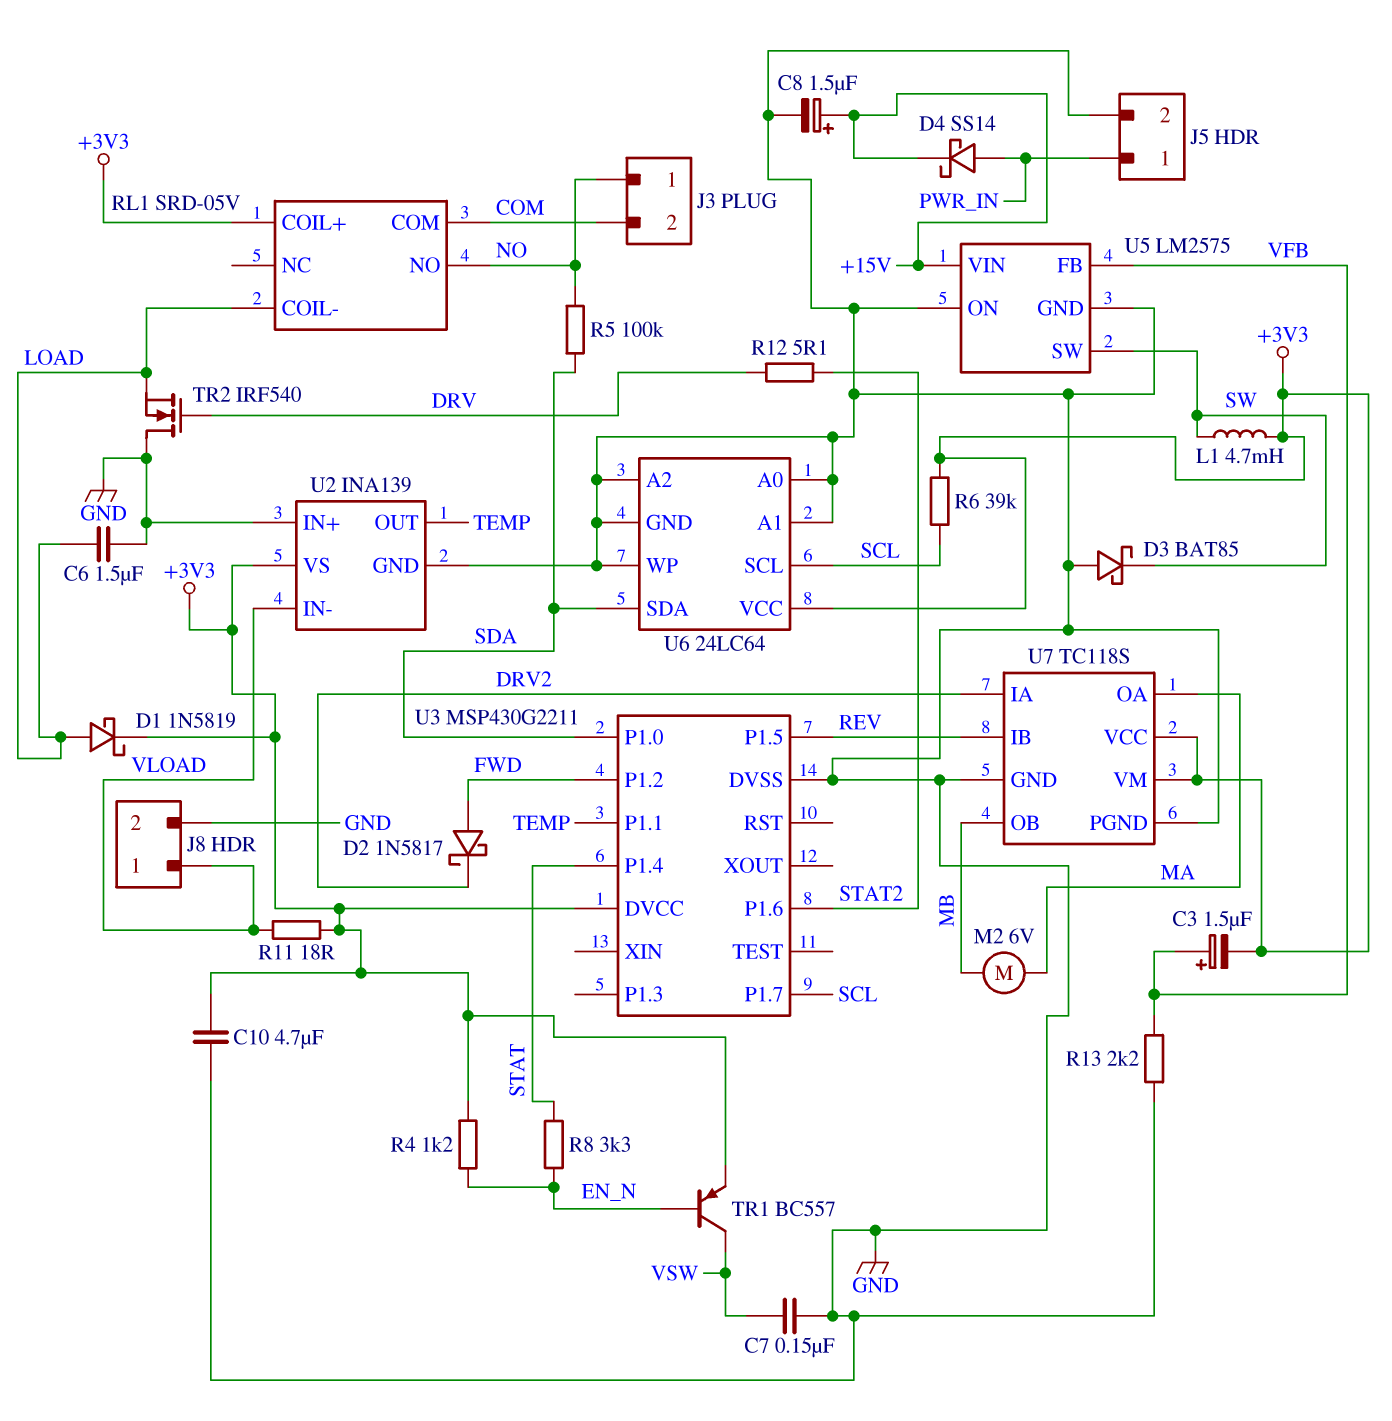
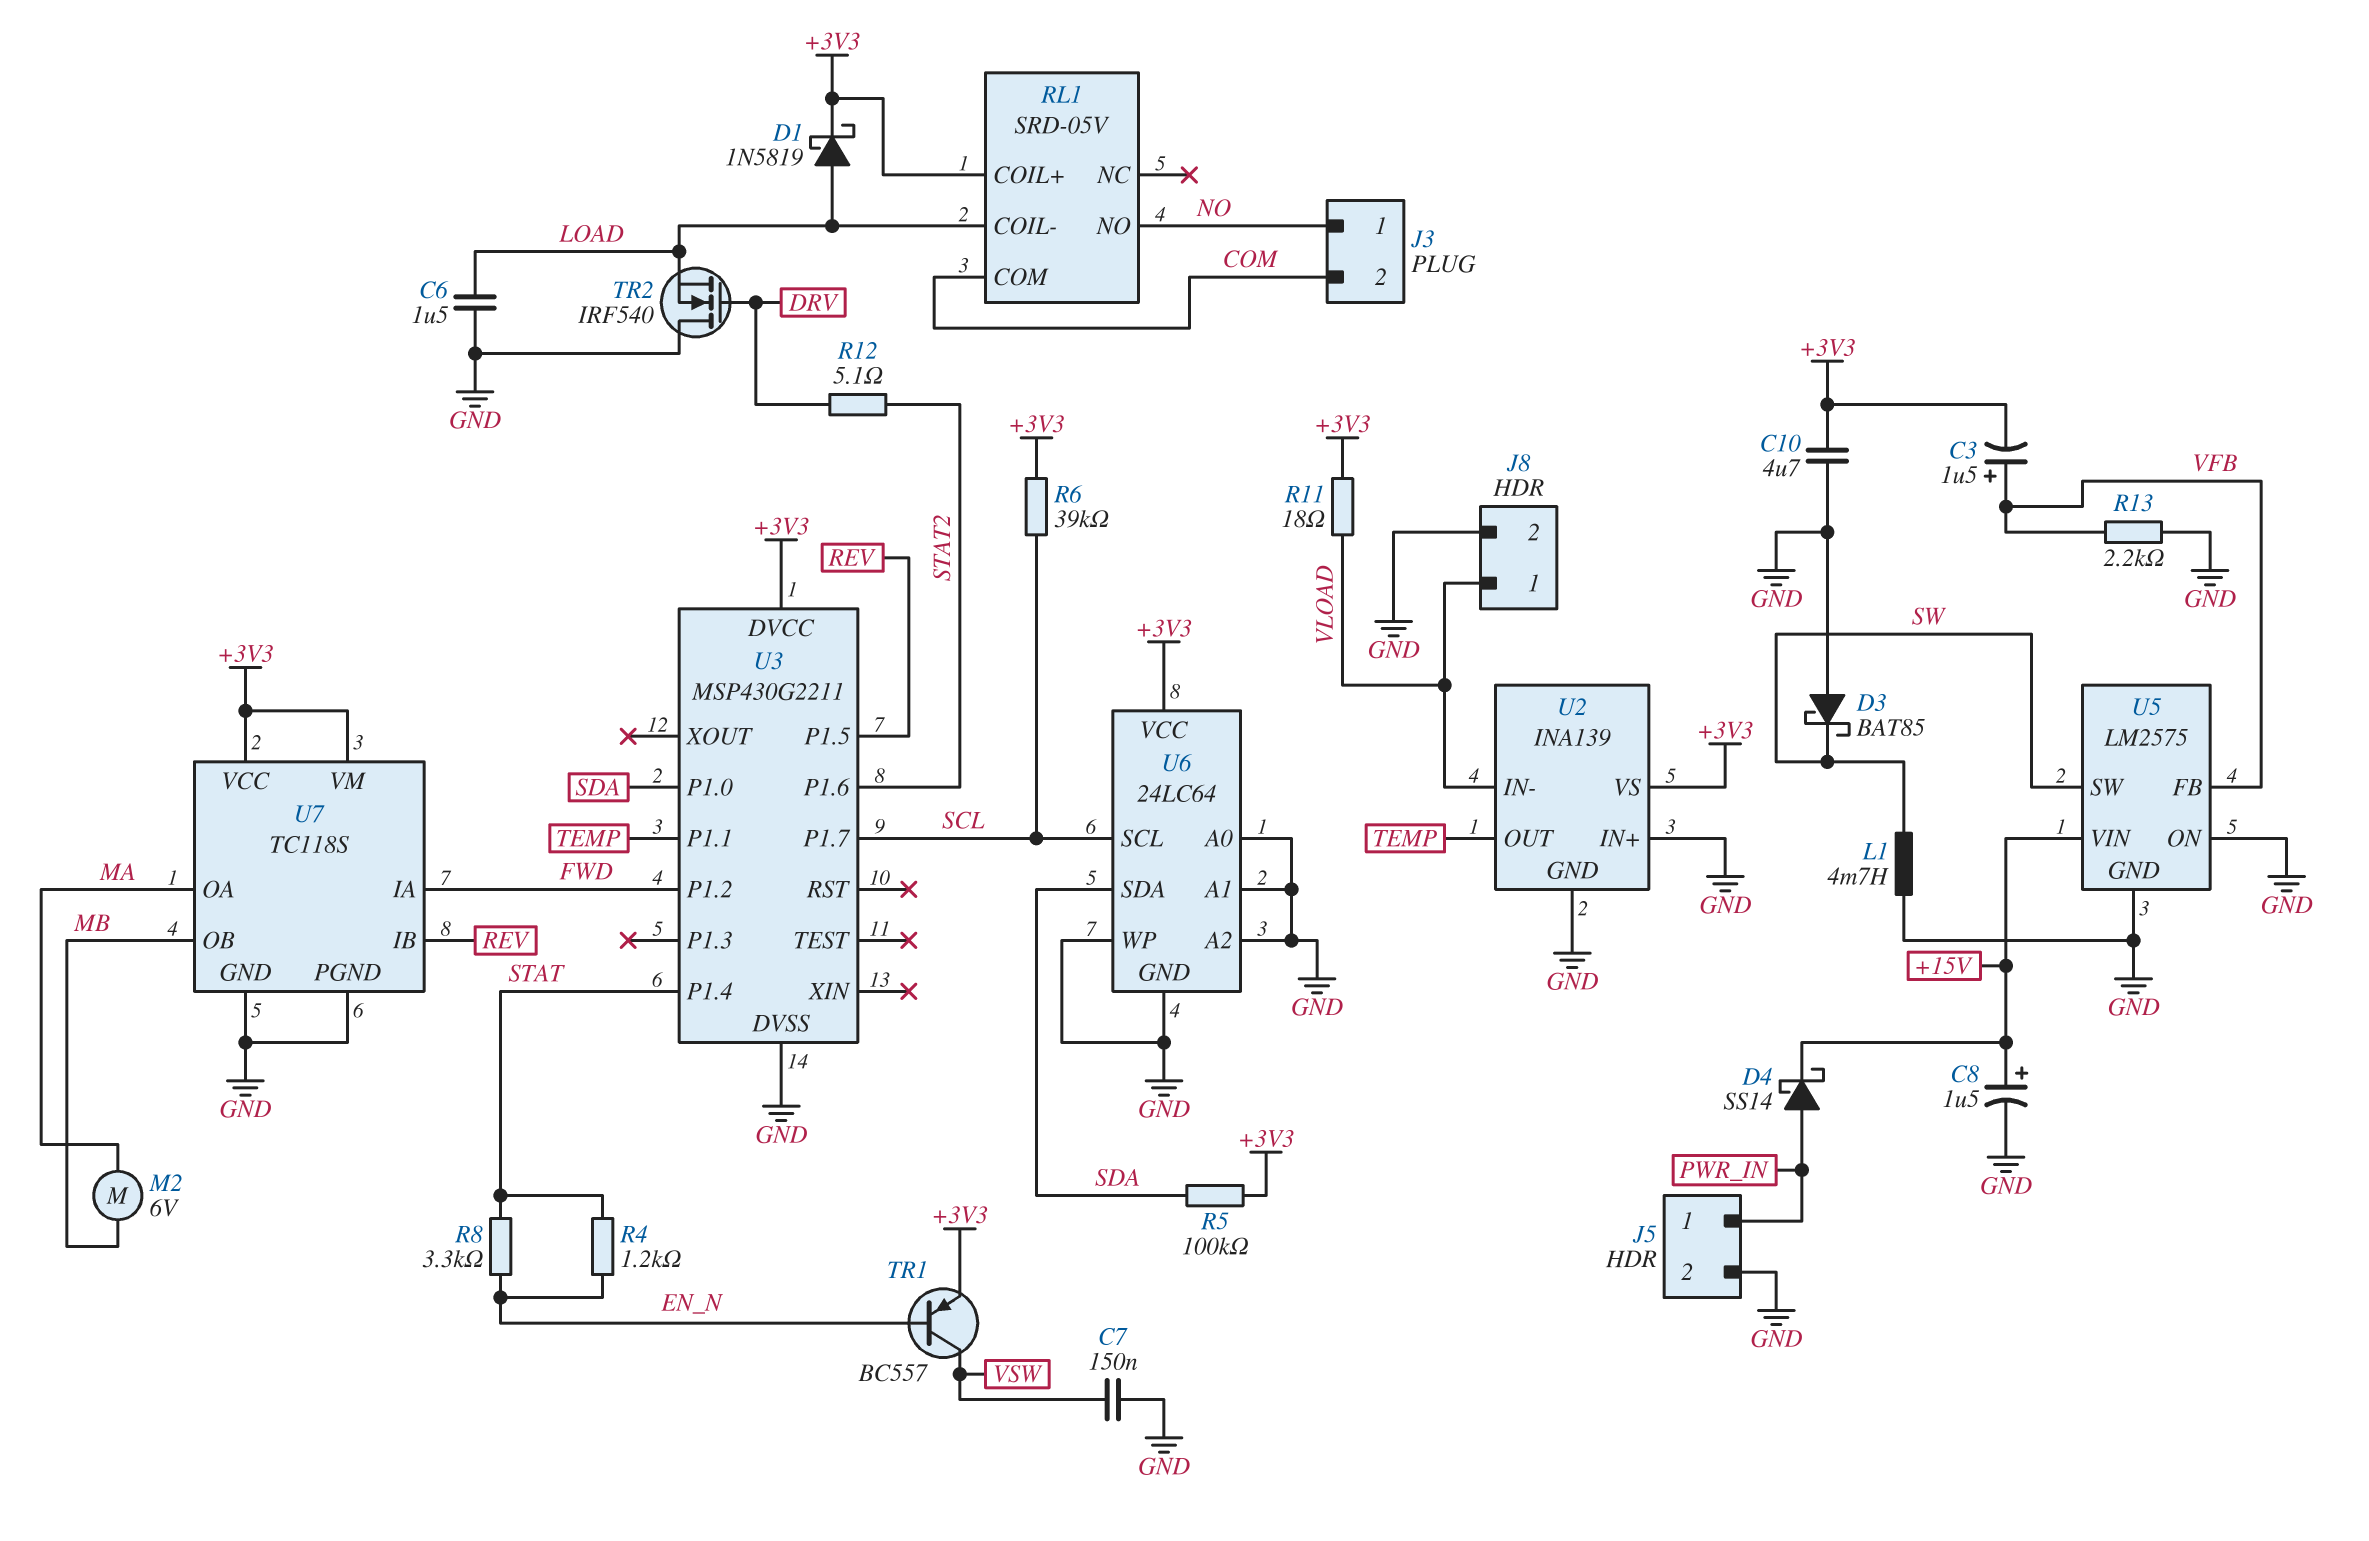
D2: schottky 1N5817 (A FWD, K DRV2) -> none
L1: 4.7mH (+3V3, SW) -> 4.7mH (GND, SW)
R4: 1.2k (+3V3, EN_N) -> 1.2k (EN_N, STAT)
R5: 100k (NO, SDA) -> 100k (+3V3, SDA)
U7 pin IA: DRV2 -> FWD

